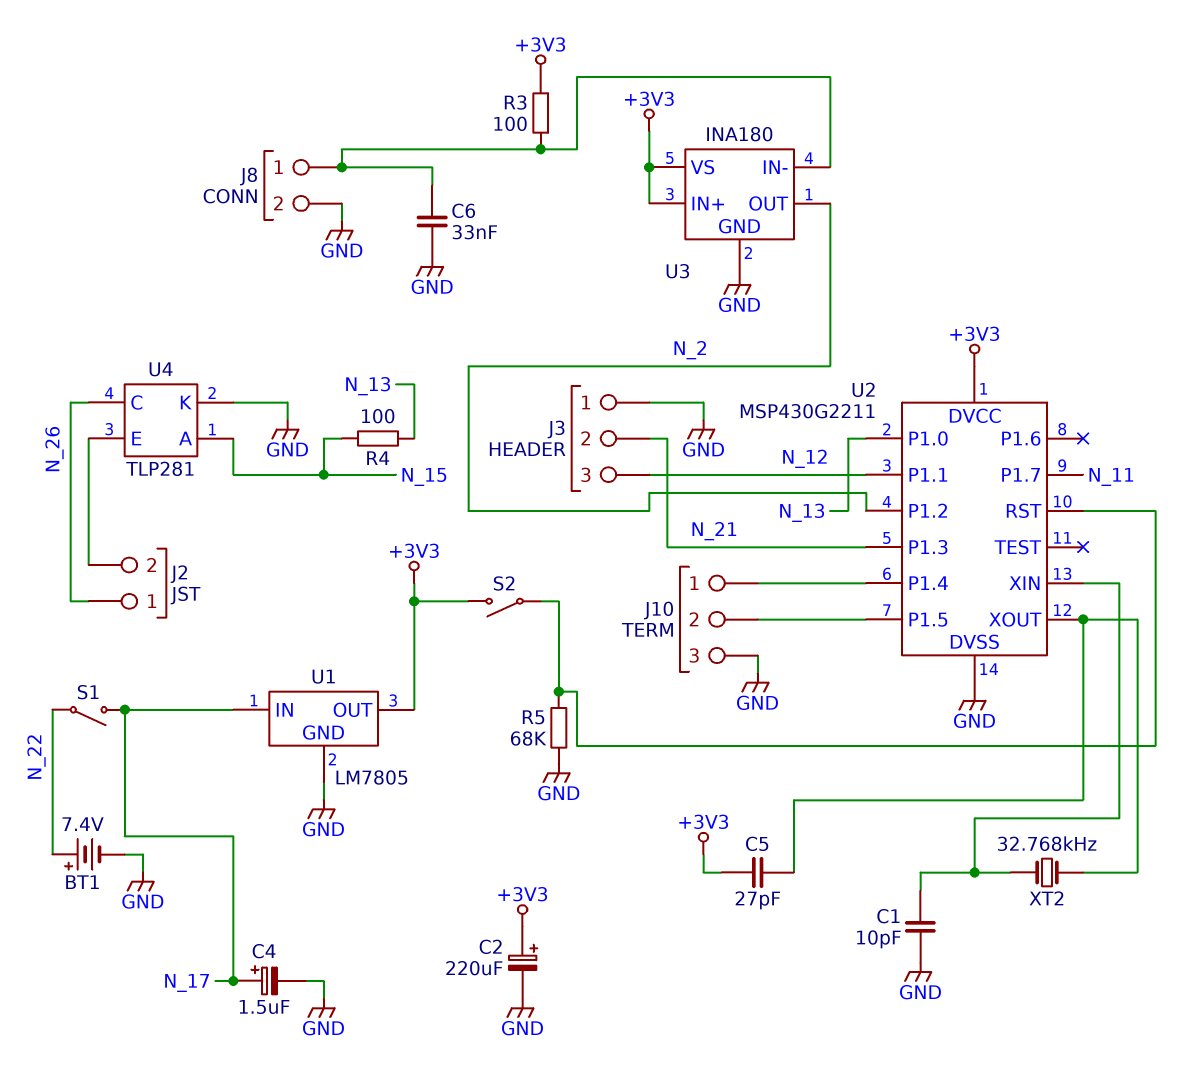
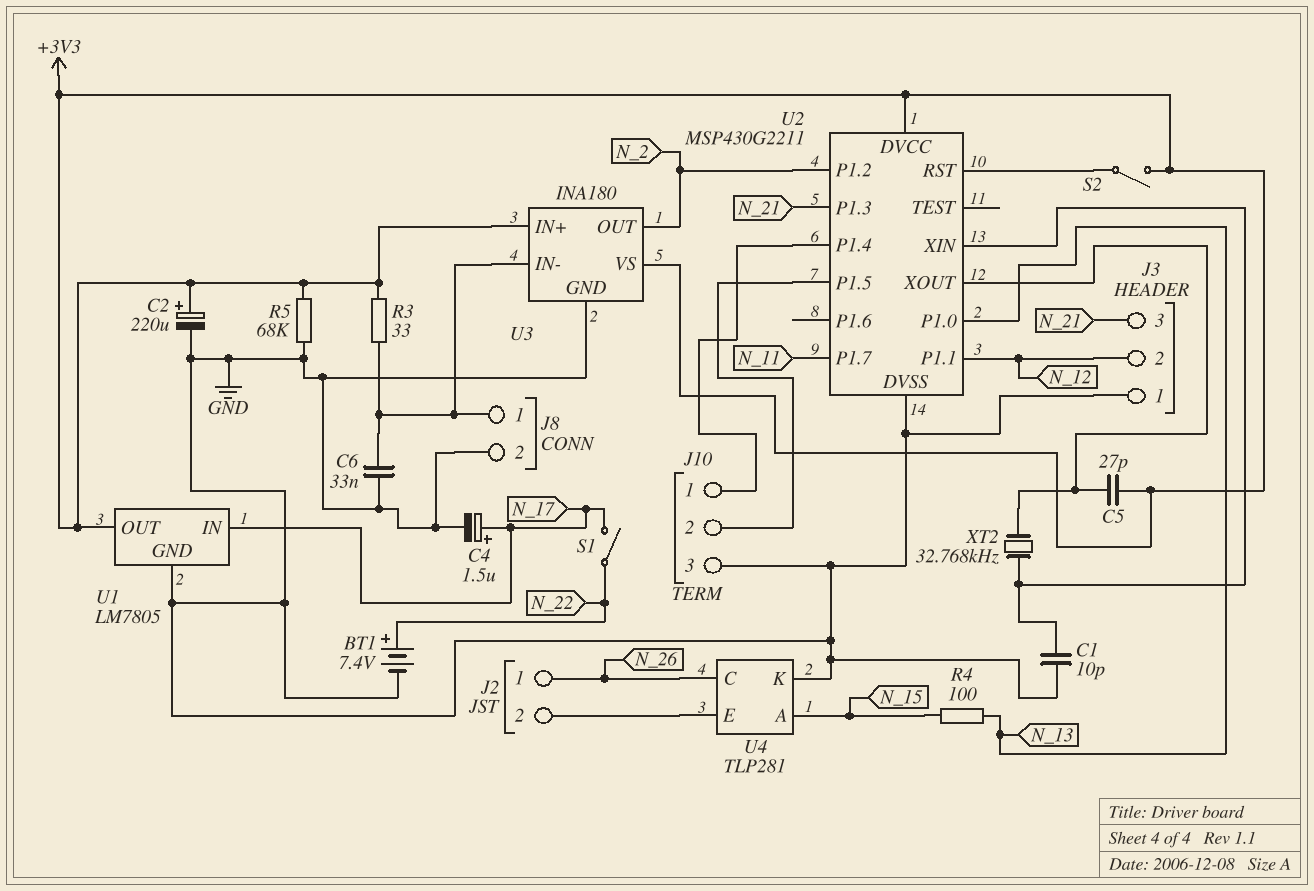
J3 pin 2: N_21 -> N_12
J3 pin 3: N_12 -> N_21
R3: 100 (+3V3, J8/1) -> 33 (+3V3, J8/1)
R5: 68k (GND, U2/RST) -> 68k (+3V3, GND)

